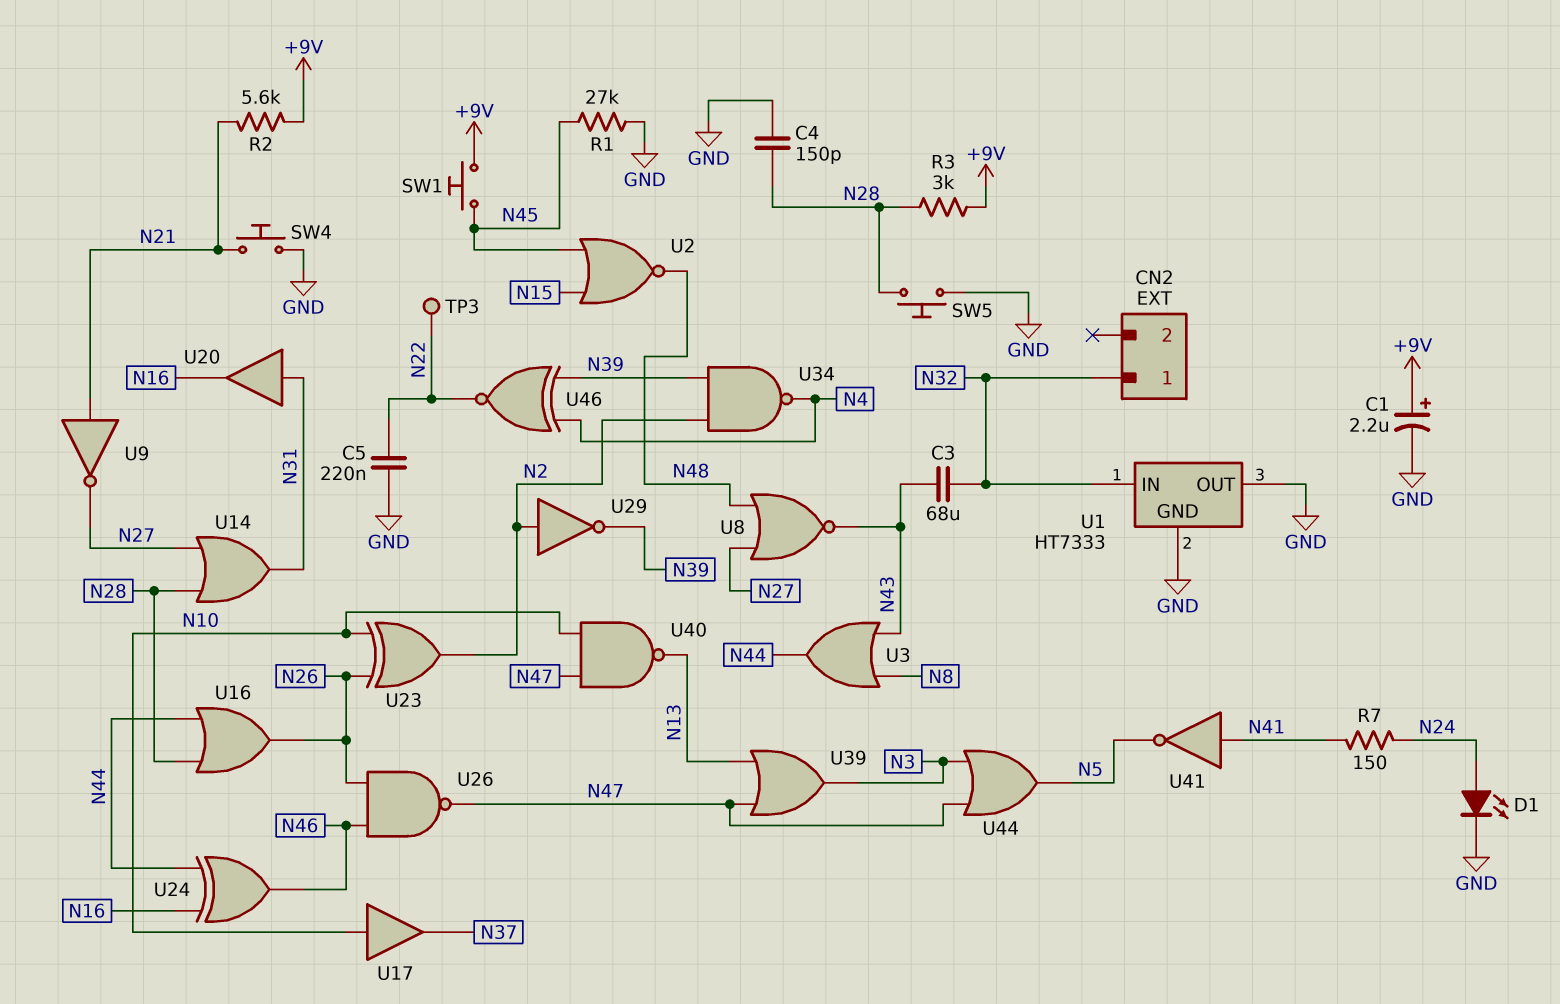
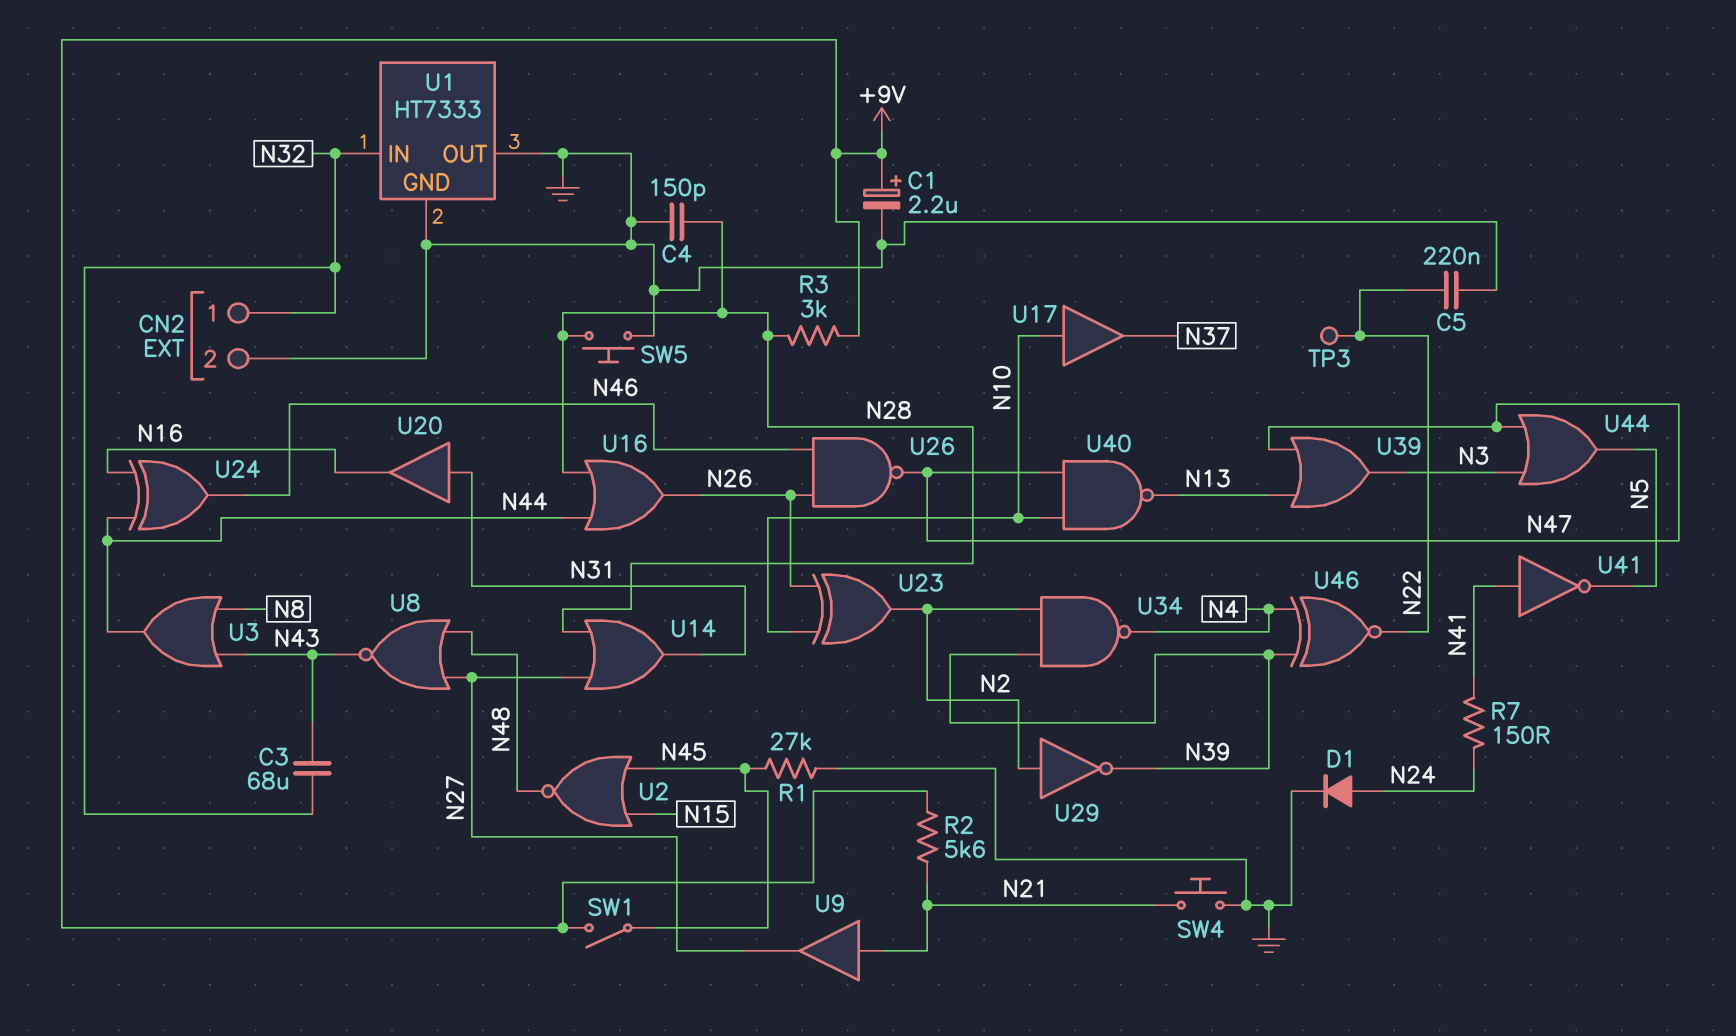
CN2 pin 2: none -> GND
D1: LED (A N24, K GND) -> diode (A N24, K GND)
SW1: button (+9V, N45) -> switch (+9V, N45)
U9: NOT (in N21, out N27) -> buffer (in N21, out N27)

